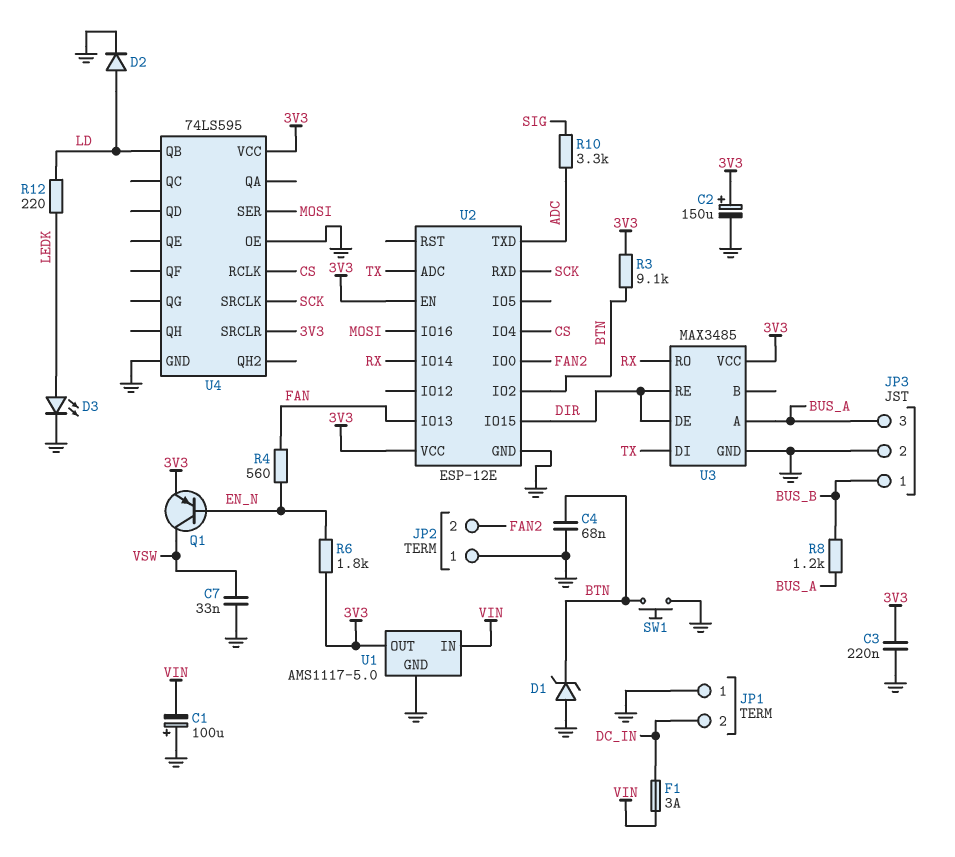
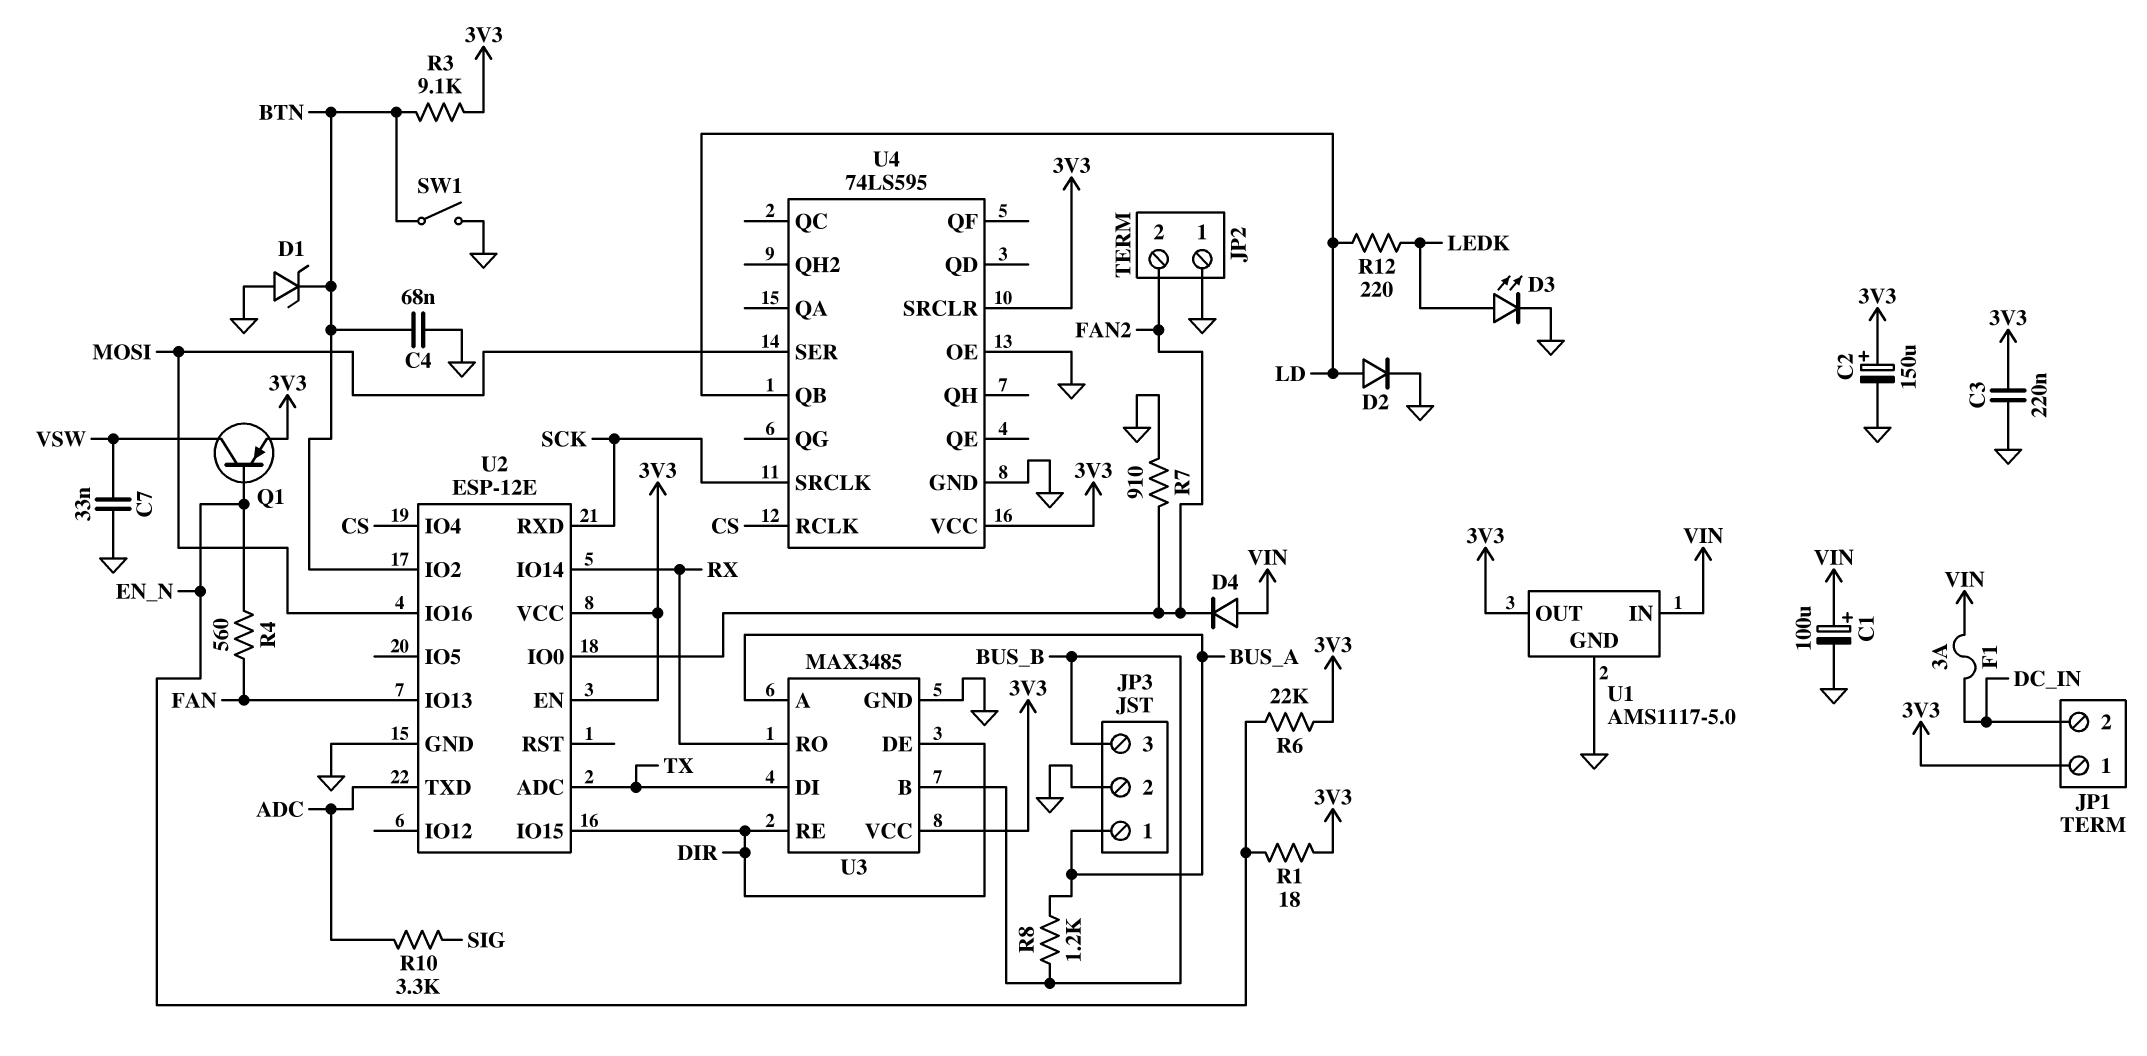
C1: 100uF (plus GND, minus VIN) -> 100uF (plus VIN, minus GND)
D4: none -> diode (A VIN, K FAN2)
JP1 pin 1: GND -> 3V3
JP3 pin 1: BUS_B -> BUS_A
JP3 pin 3: BUS_A -> BUS_B
R1: none -> 18 (3V3, EN_N)
R6: 1.8k (3V3, EN_N) -> 22k (3V3, EN_N)
R7: none -> 910 (FAN2, GND)
SW1: button (BTN, GND) -> switch (BTN, GND)
U3 pin B: none -> BUS_B

